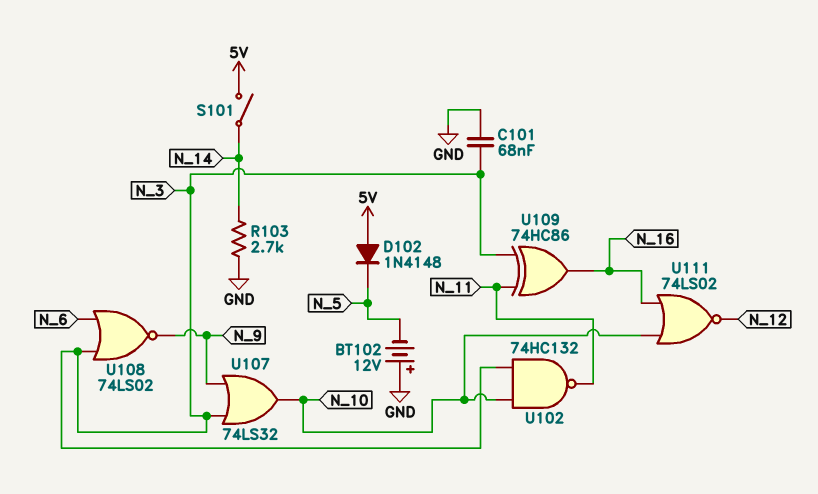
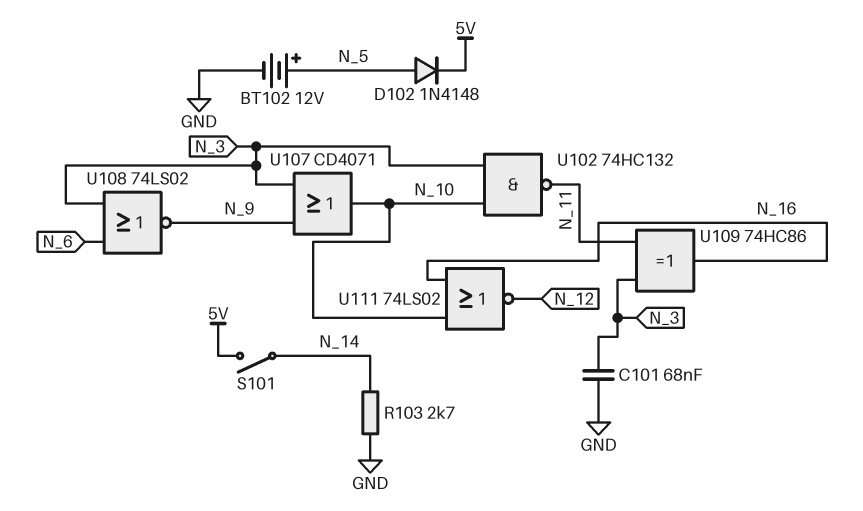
BT102: 12V (plus GND, minus N_5) -> 12V (plus N_5, minus GND)
D102: diode 1N4148 (A 5V, K N_5) -> diode 1N4148 (A N_5, K 5V)
U107: OR 74LS32 (in N_3, in N_9, out N_10) -> OR CD4071 (in N_3, in N_9, out N_10)

